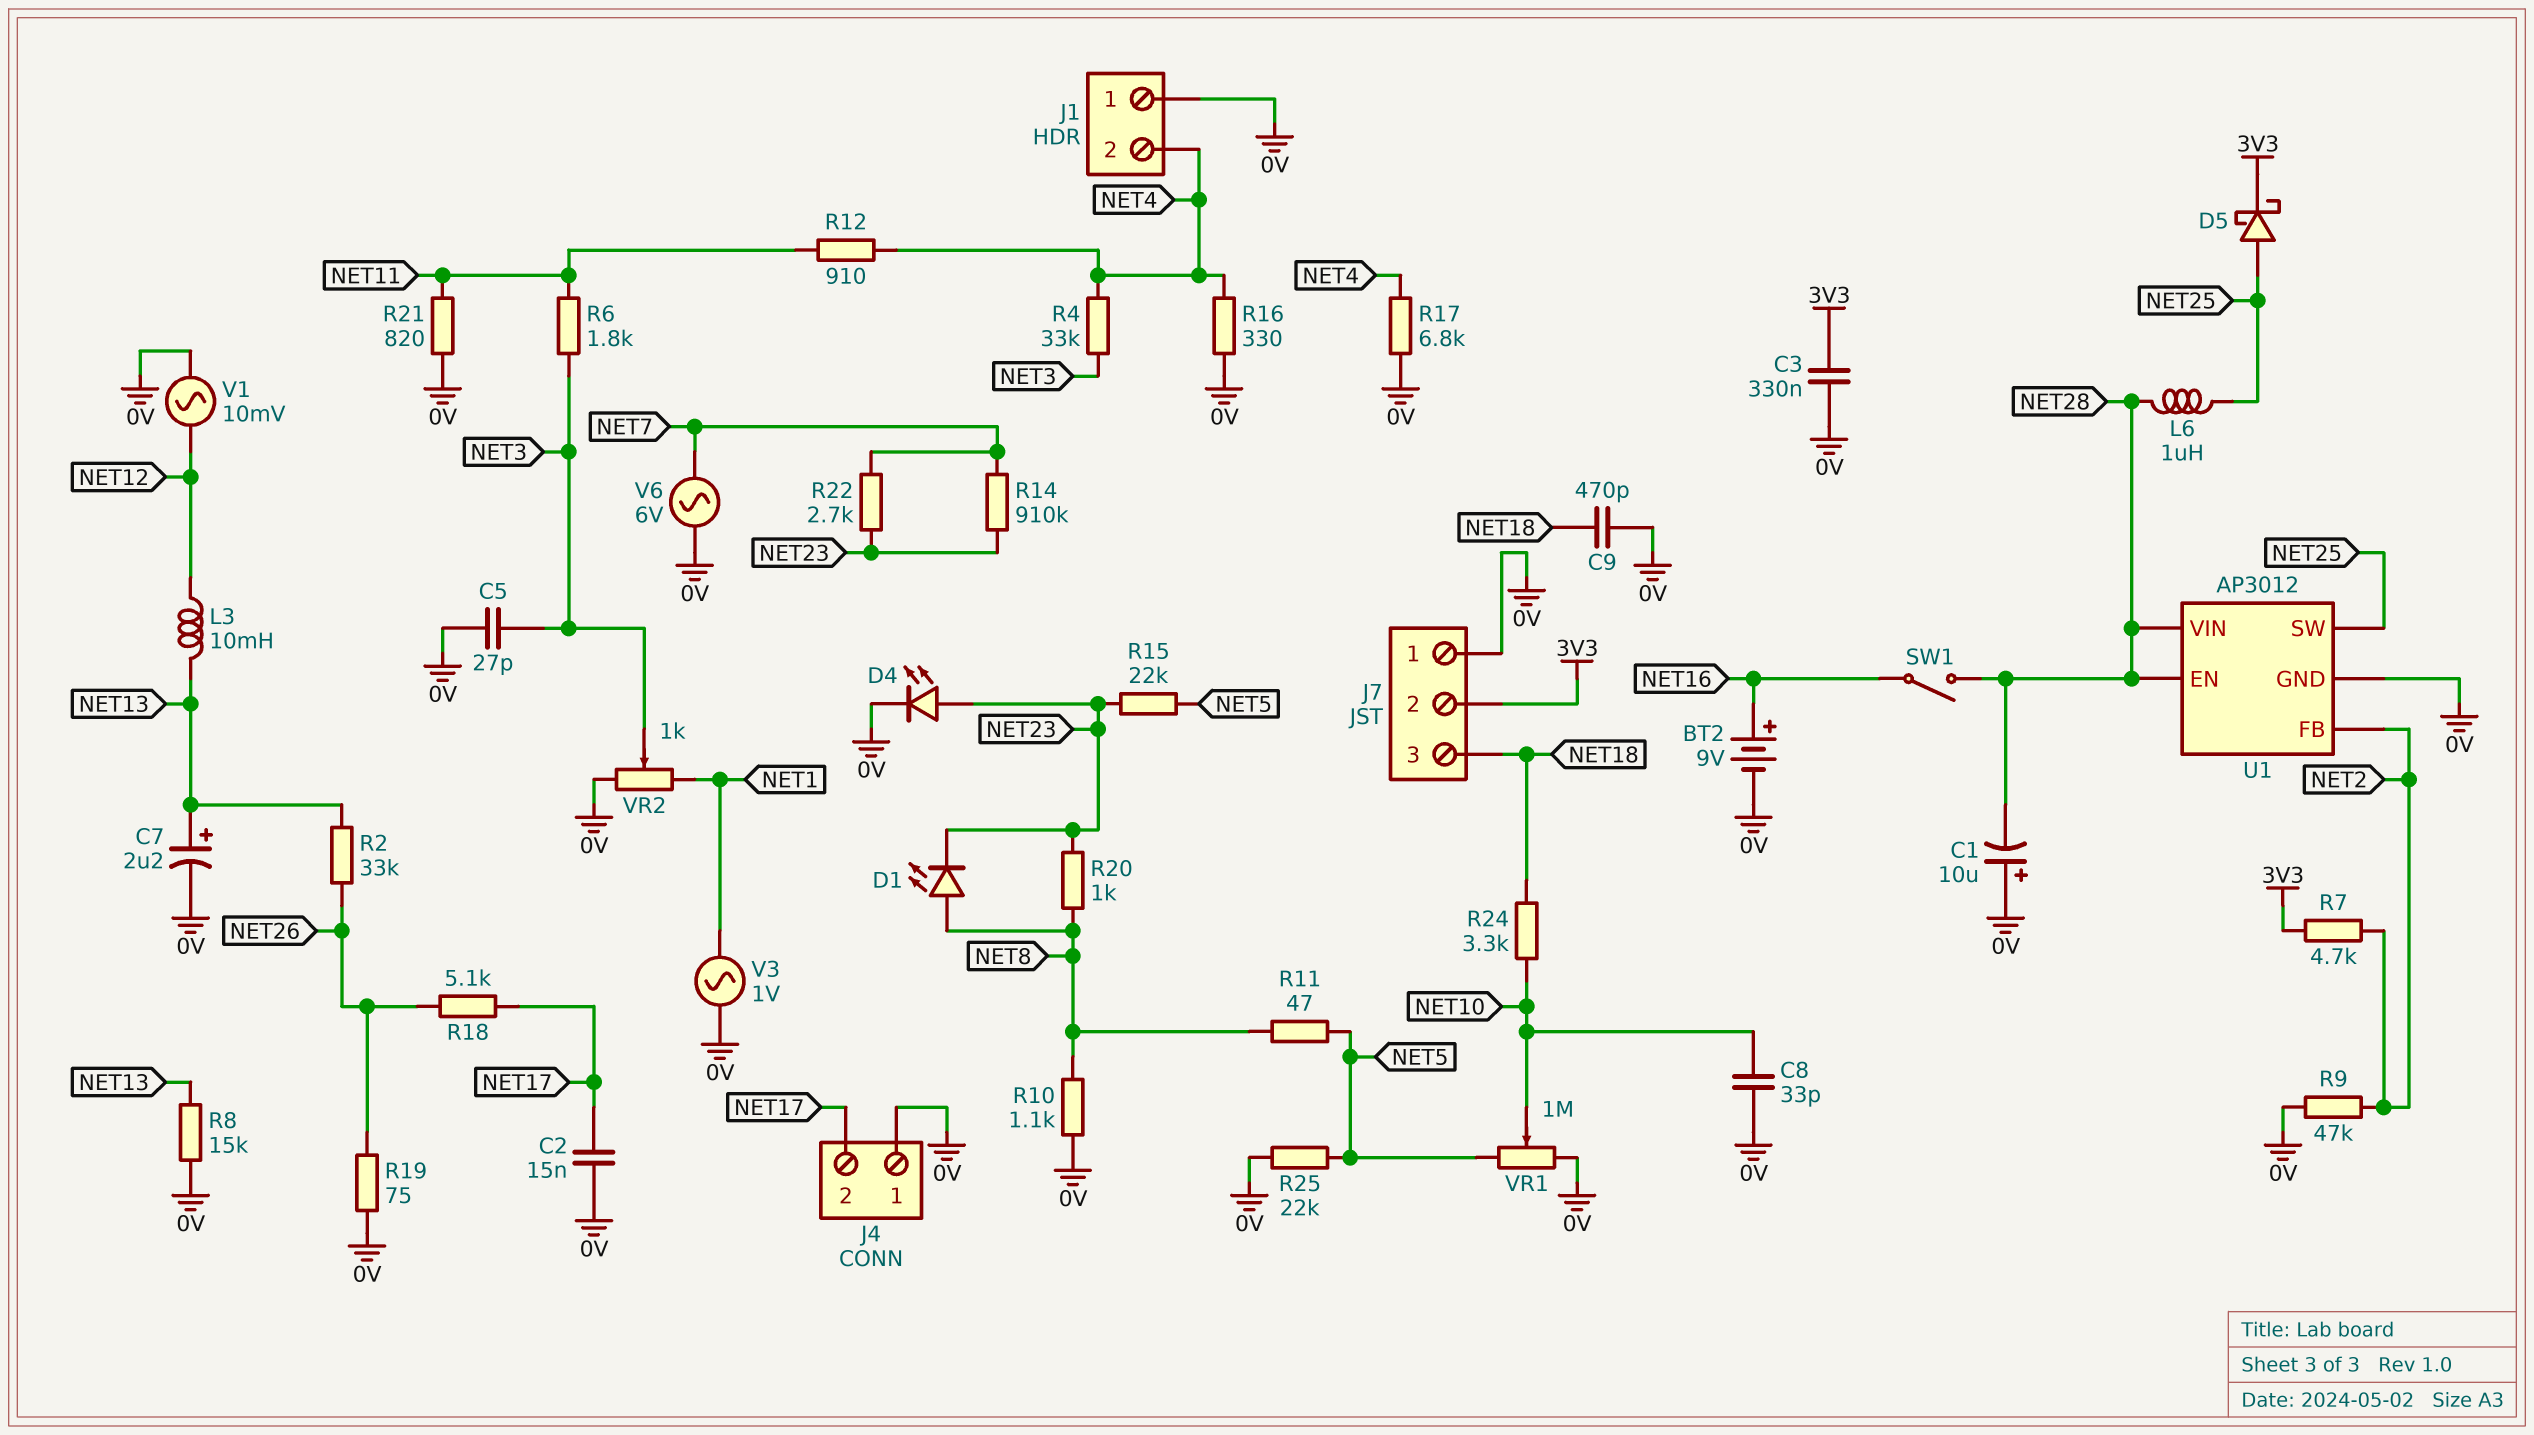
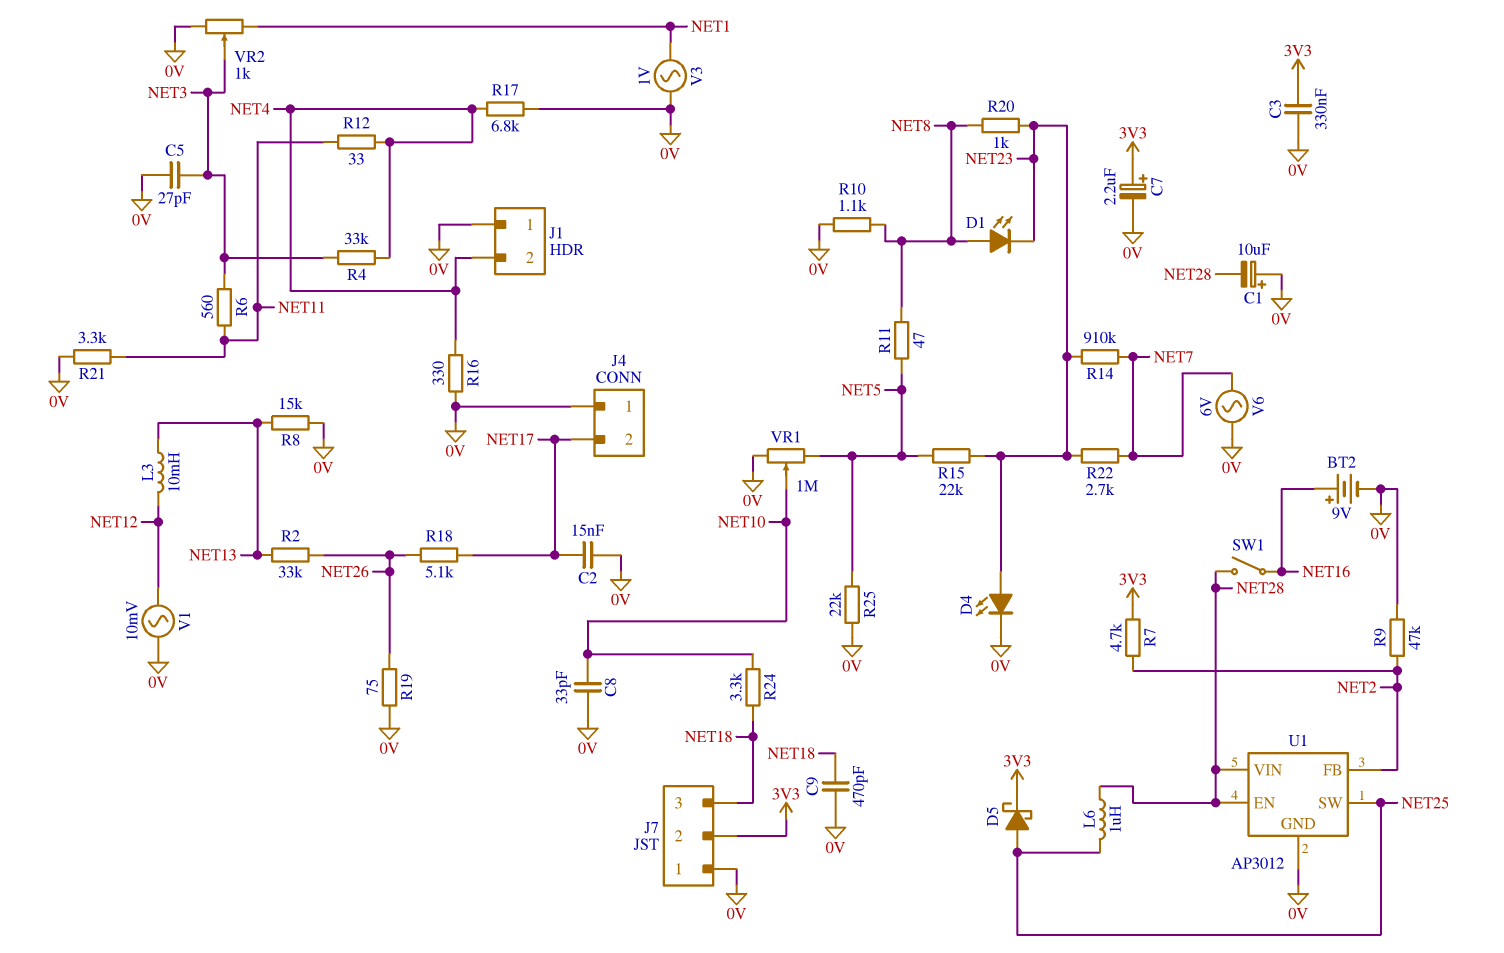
C7: 2.2uF (plus NET13, minus 0V) -> 2.2uF (plus 3V3, minus 0V)
R6: 1.8k (NET3, NET11) -> 560 (NET3, NET11)
R12: 910 (NET4, NET11) -> 33 (NET4, NET11)
R21: 820 (0V, NET11) -> 3.3k (0V, NET11)

